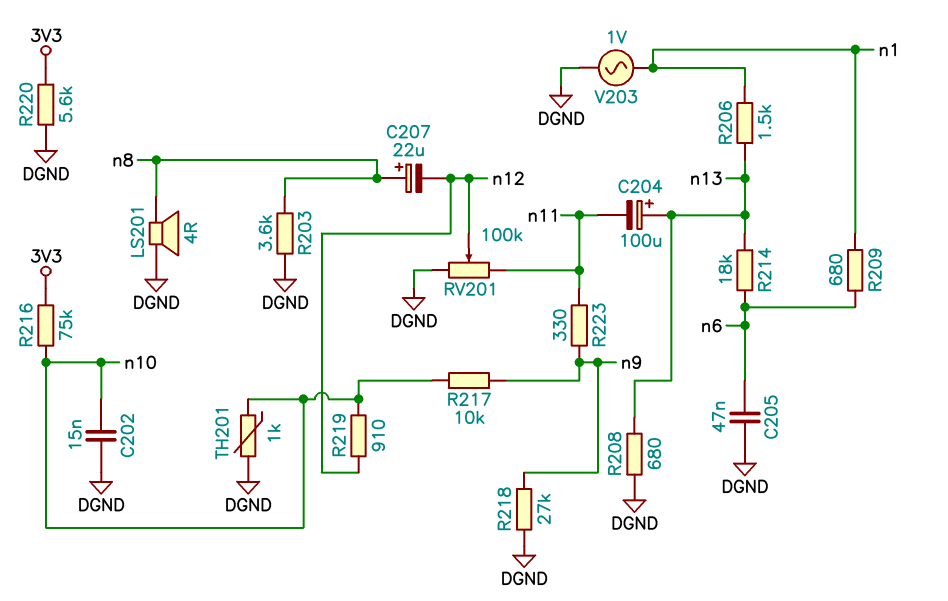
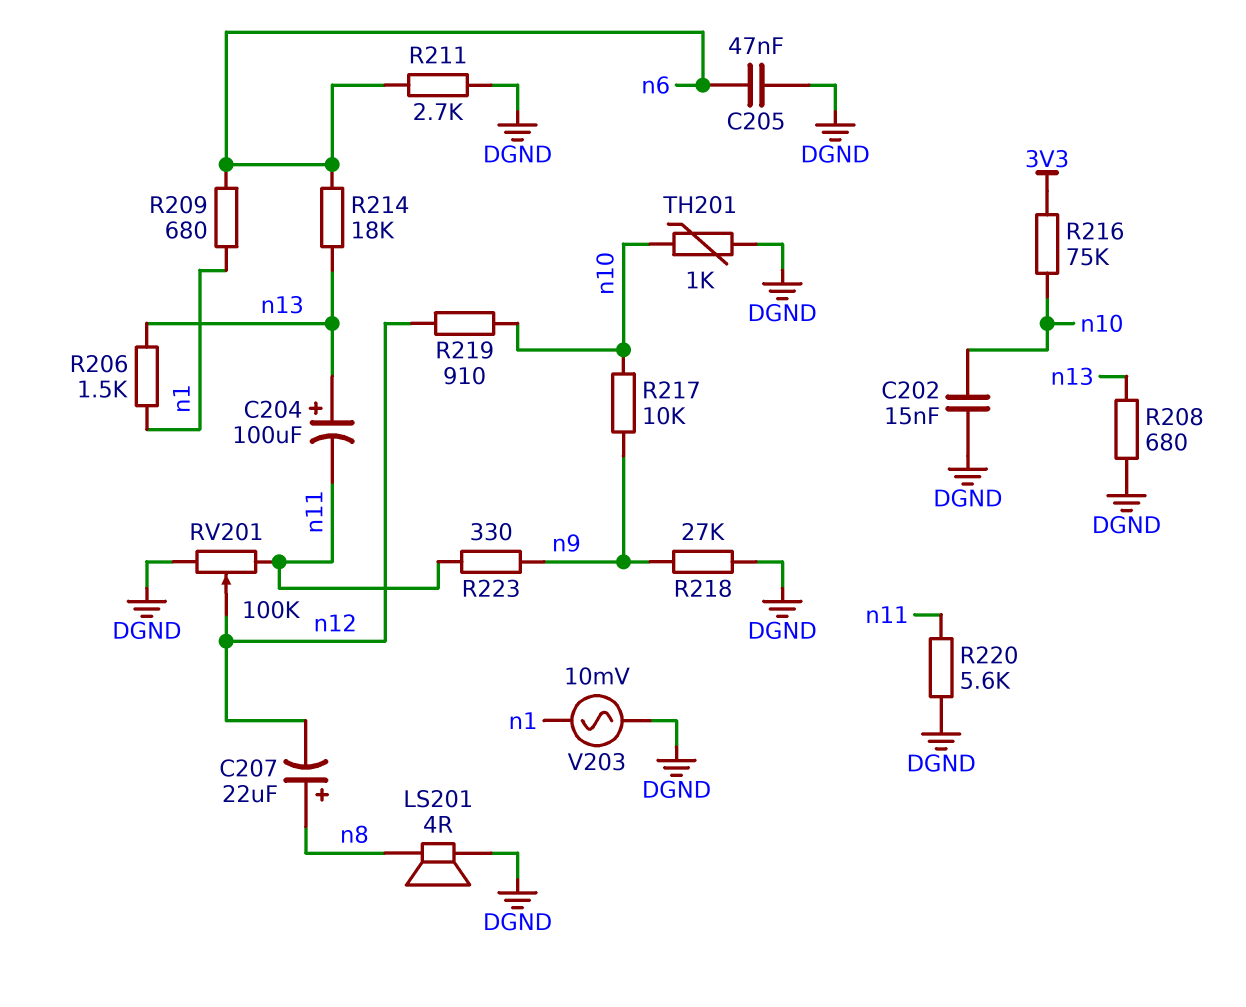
R203: 3.6k (DGND, n8) -> none
R211: none -> 2.7k (DGND, n6)
R220: 5.6k (3V3, DGND) -> 5.6k (DGND, n11)
V203: AC 1V (DGND, n1) -> AC 10mV (DGND, n1)

